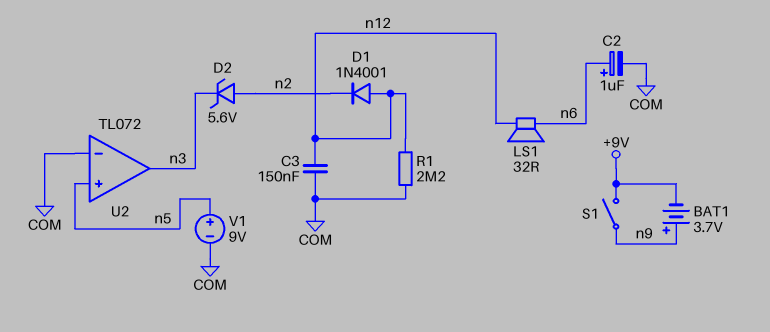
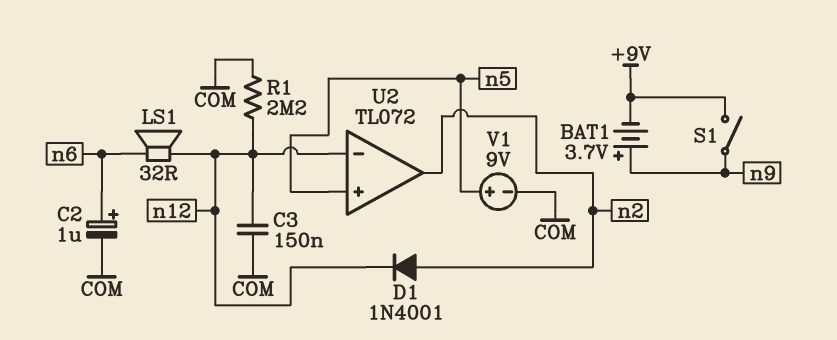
D1: diode 1N4001 (A n12, K n2) -> diode 1N4001 (A n2, K n12)
D2: zener 5.6V (A n2, K n3) -> none
U2 pin in-: COM -> n12
U2 pin out: n3 -> n2

